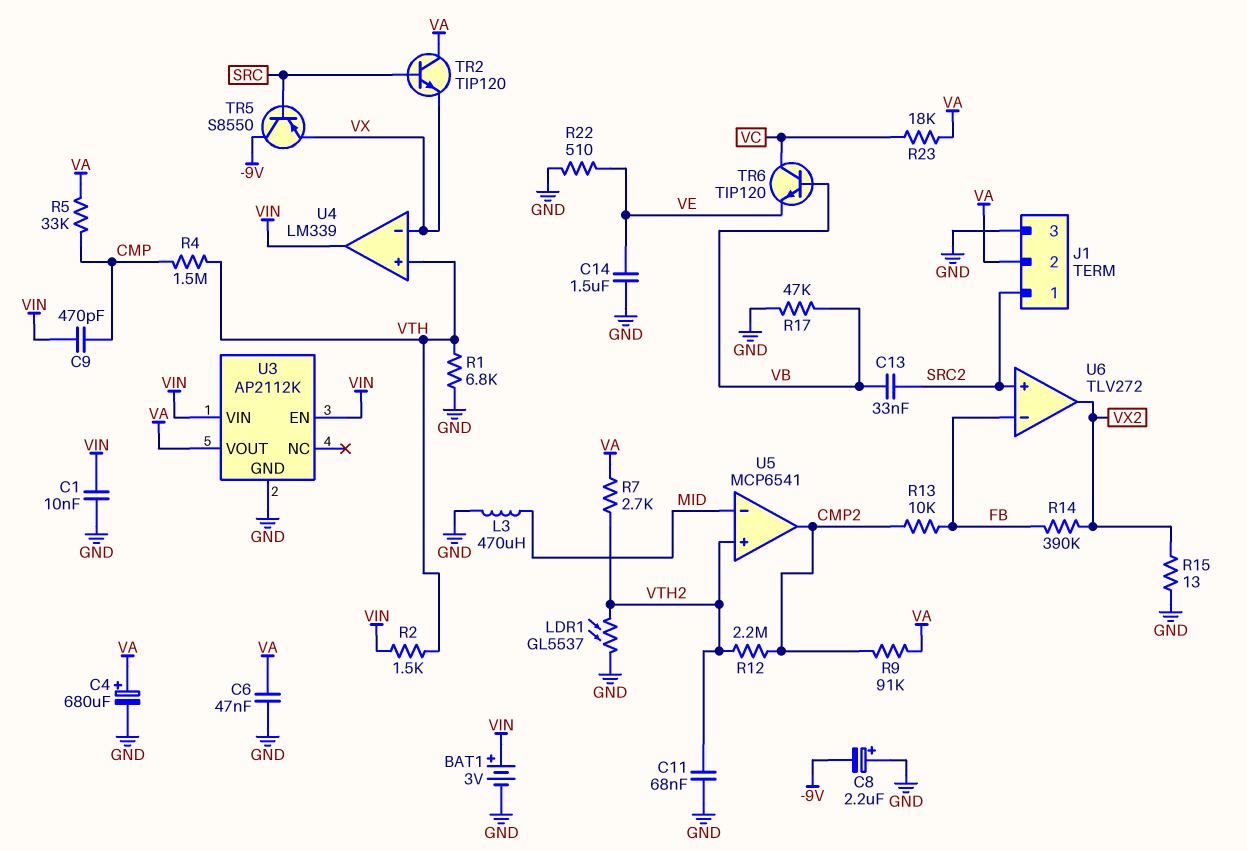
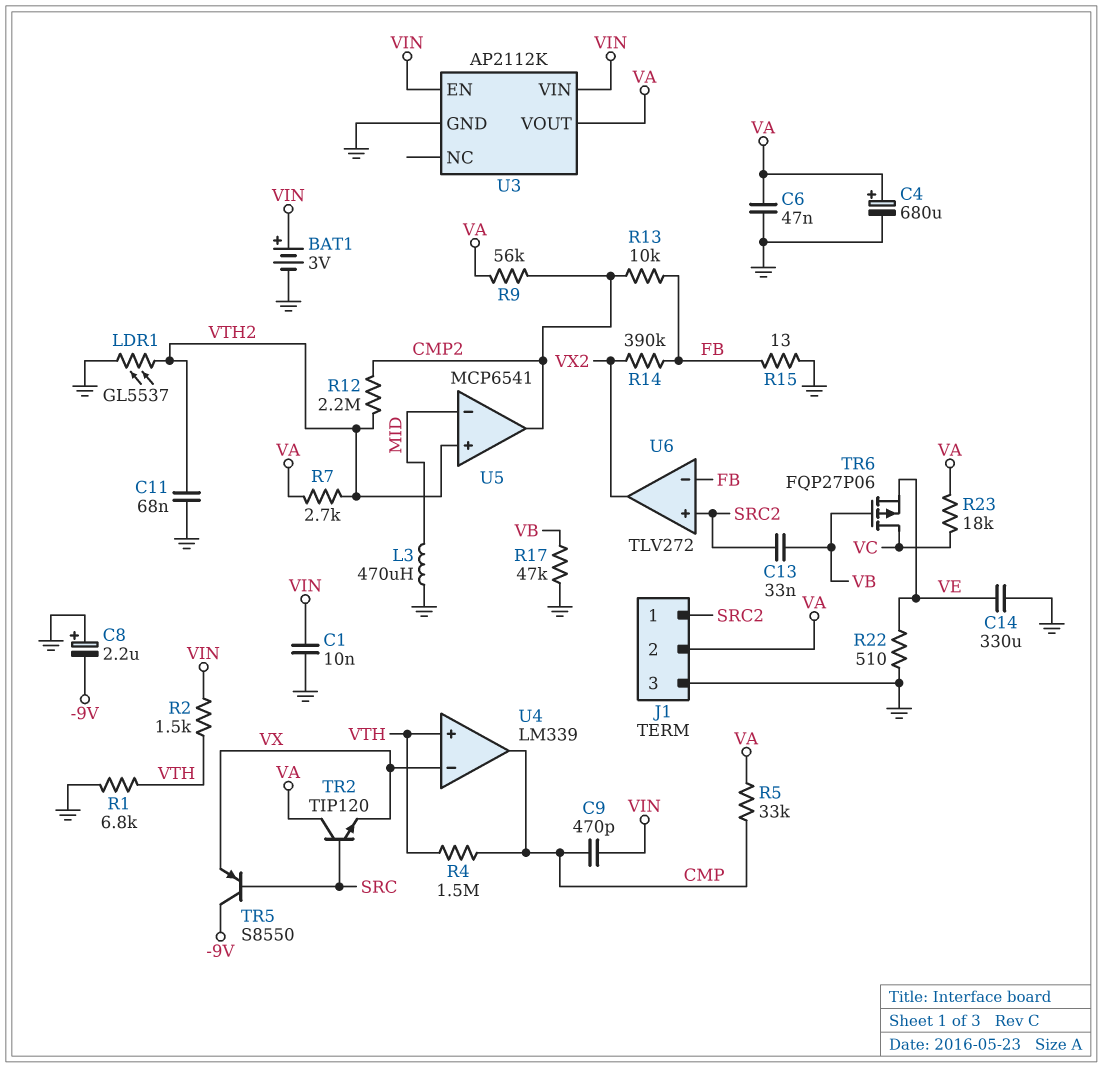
C14: 1.5uF (GND, VE) -> 330uF (GND, VE)
R9: 91k (CMP2, VA) -> 56k (CMP2, VA)
R15: 13 (GND, VX2) -> 13 (FB, GND)
TR6: NPN TIP120 (B VB, C VC, E VE) -> PMOS FQP27P06 (G VB, D VC, S VE)
U4 pin out: VIN -> CMP

